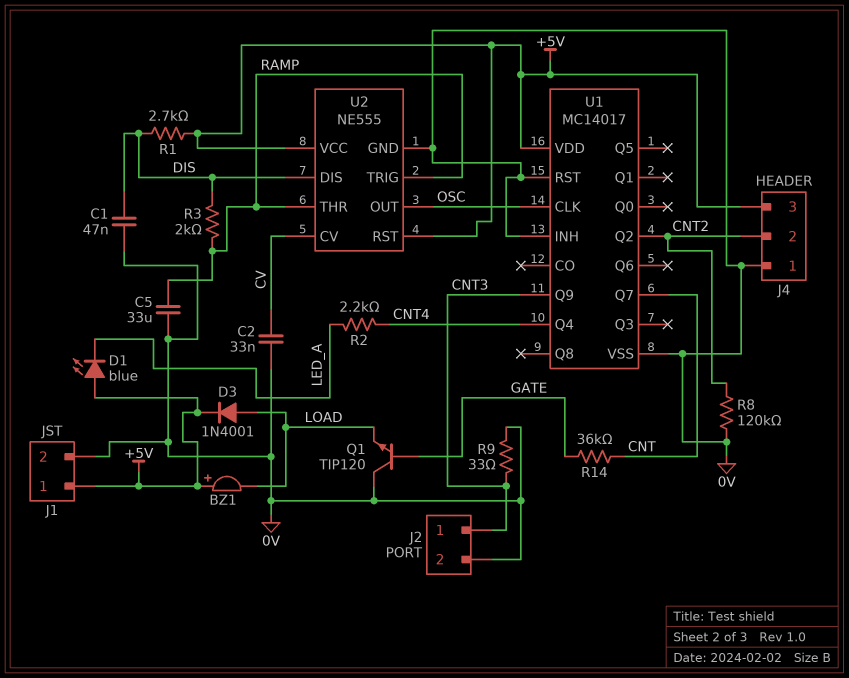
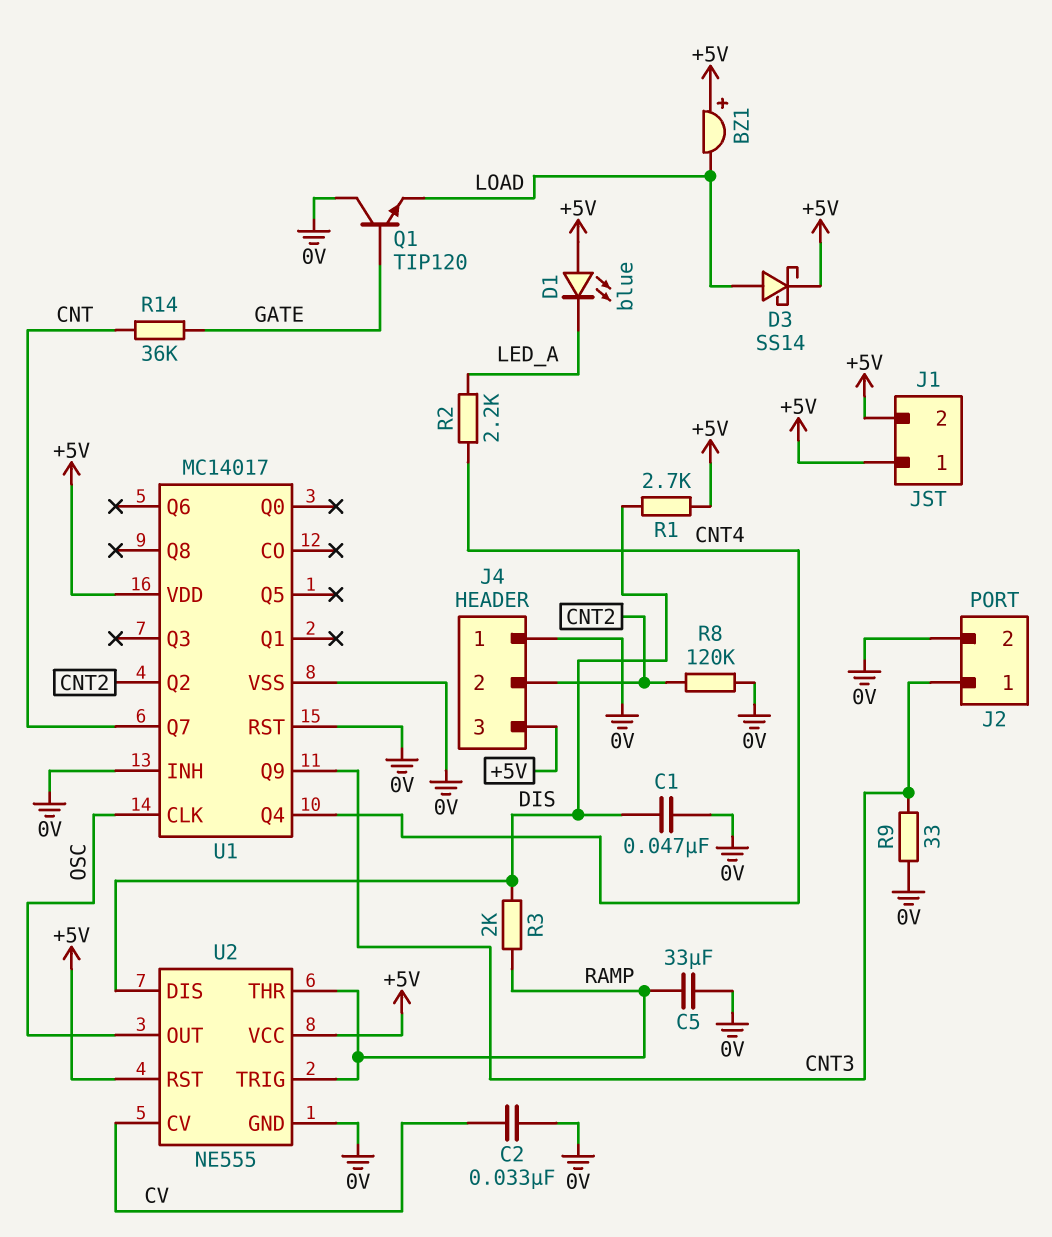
D3: diode 1N4001 (A LOAD, K +5V) -> schottky SS14 (A LOAD, K +5V)
J1 pin 2: 0V -> +5V

